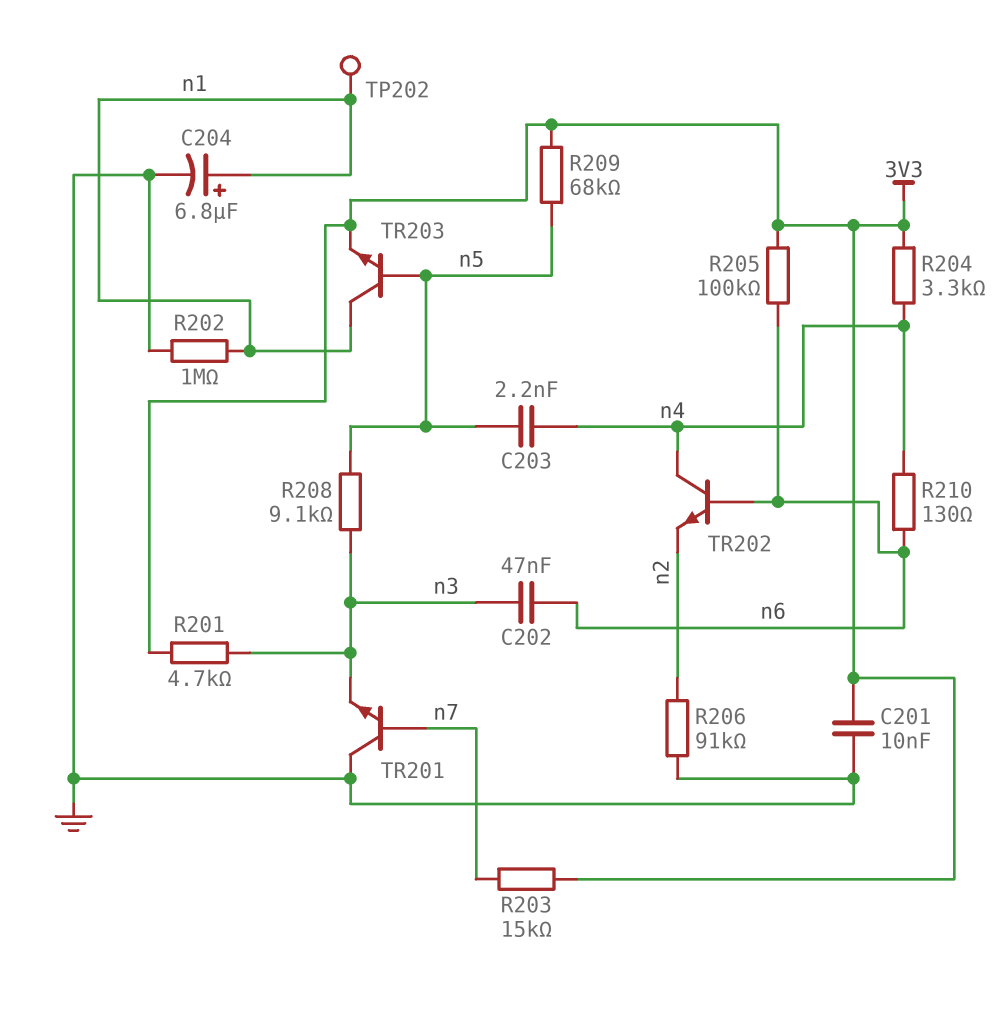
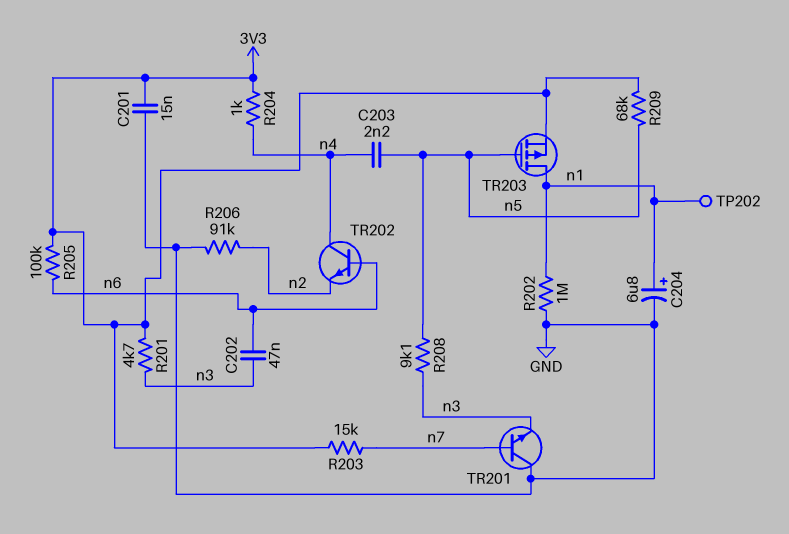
C201: 10nF (3V3, GND) -> 15nF (3V3, GND)
R204: 3.3k (3V3, n4) -> 1k (3V3, n4)
R210: 130 (n4, n6) -> none
TR203: NPN (B n5, C n1, E 3V3) -> PMOS (G n5, D n1, S 3V3)

